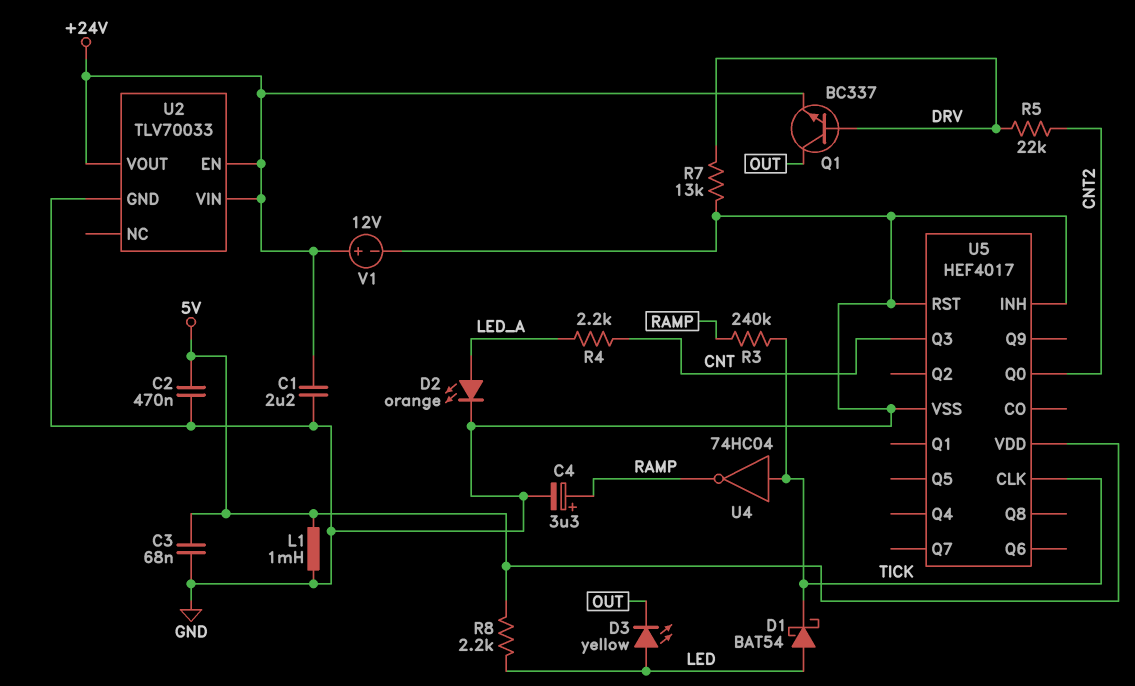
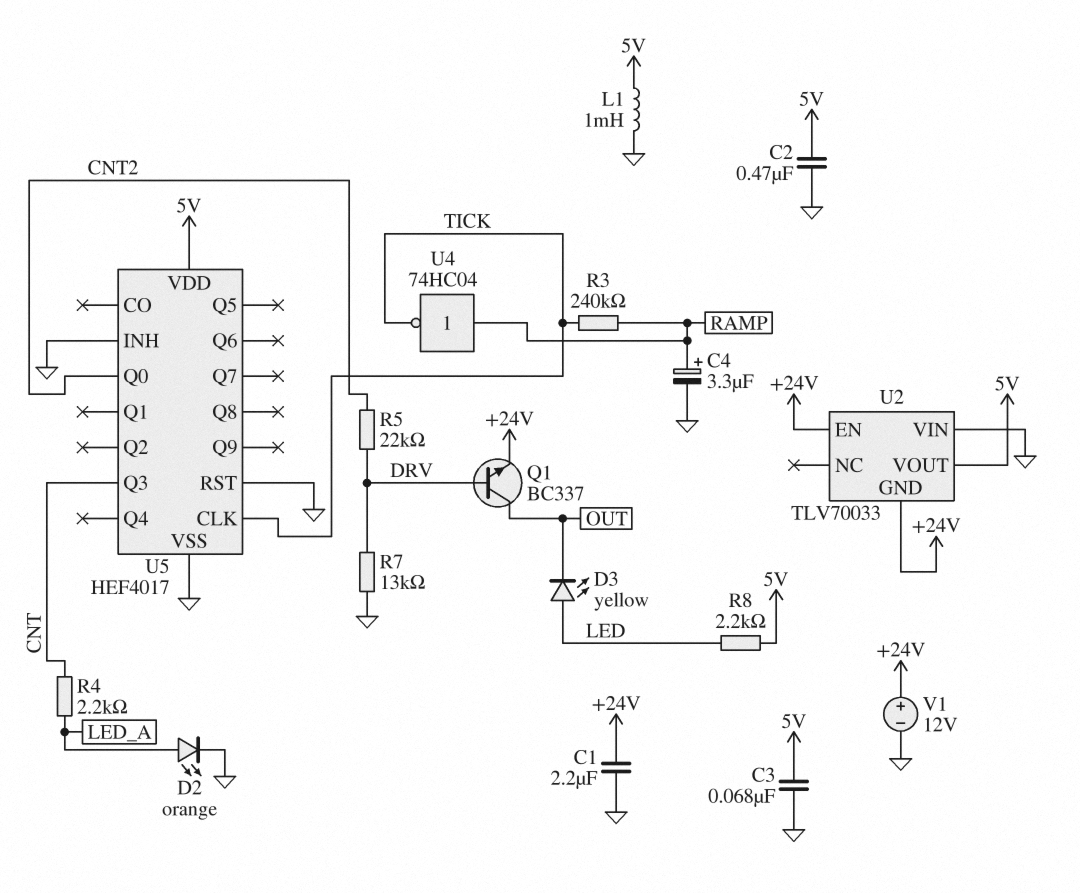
D1: schottky BAT54 (A LED, K TICK) -> none
U2 pin GND: GND -> +24V
U2 pin VIN: +24V -> GND
U2 pin VOUT: +24V -> 5V
U4: NOT 74HC04 (in TICK, out RAMP) -> NOT 74HC04 (in RAMP, out TICK)

